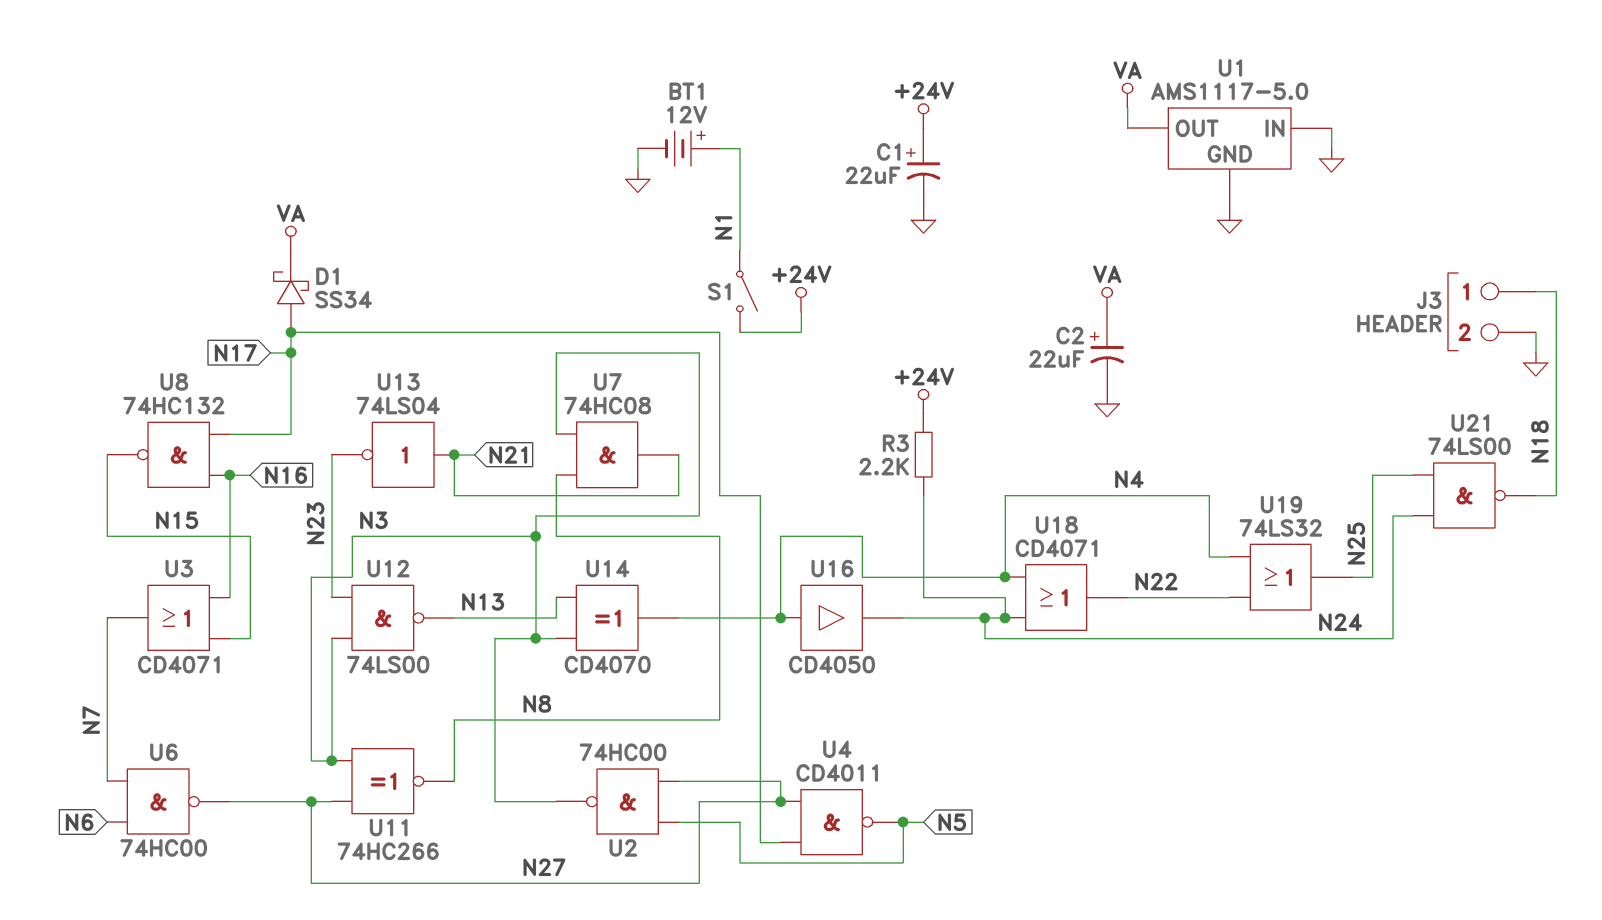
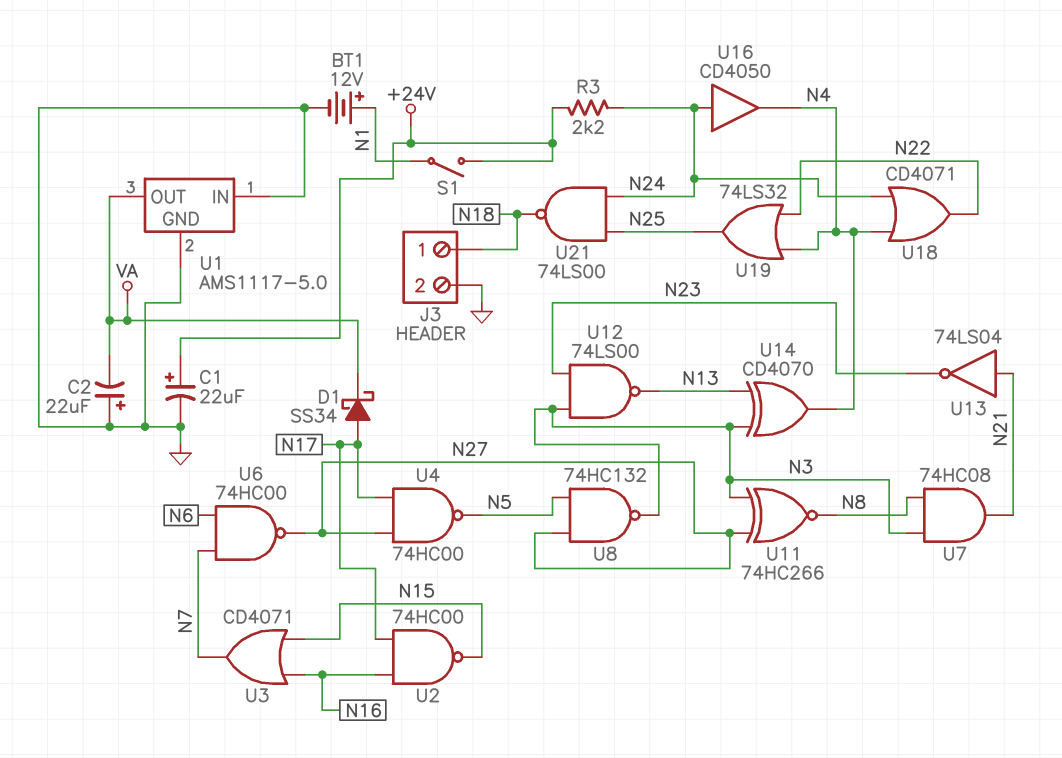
C2: 22uF (plus VA, minus GND) -> 22uF (plus GND, minus VA)
U2: NAND 74HC00 (in N5, in N27, out N3) -> NAND 74HC00 (in N16, in N17, out N15)
U4: NAND CD4011 (in N17, in N27, out N5) -> NAND 74HC00 (in N17, in N27, out N5)
U8: NAND 74HC132 (in N16, in N17, out N15) -> NAND 74HC132 (in N5, in N27, out N3)
U16: buffer CD4050 (in N4, out N24) -> buffer CD4050 (in N24, out N4)

